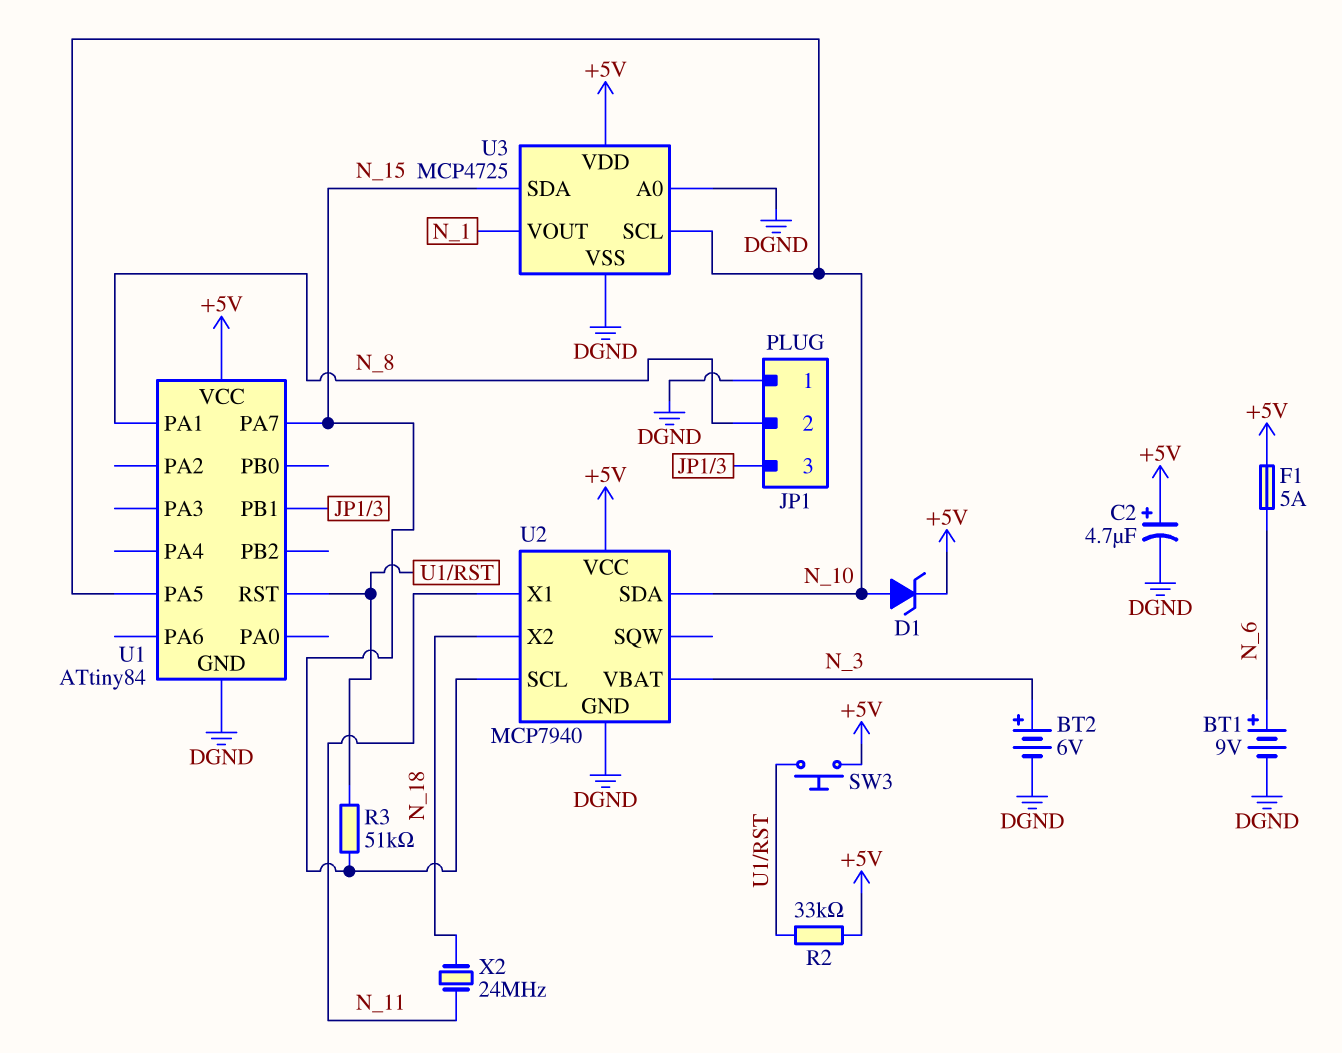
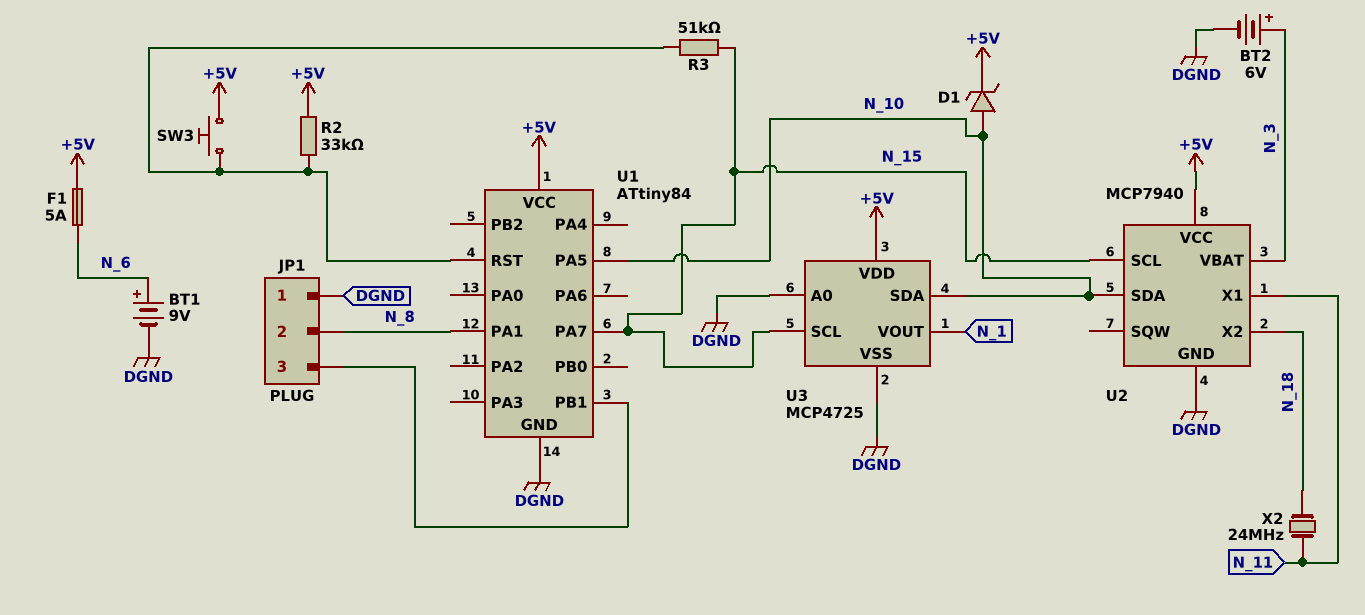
C2: 4.7uF (plus +5V, minus DGND) -> none
U3 pin SCL: N_10 -> N_15
U3 pin SDA: N_15 -> N_10

